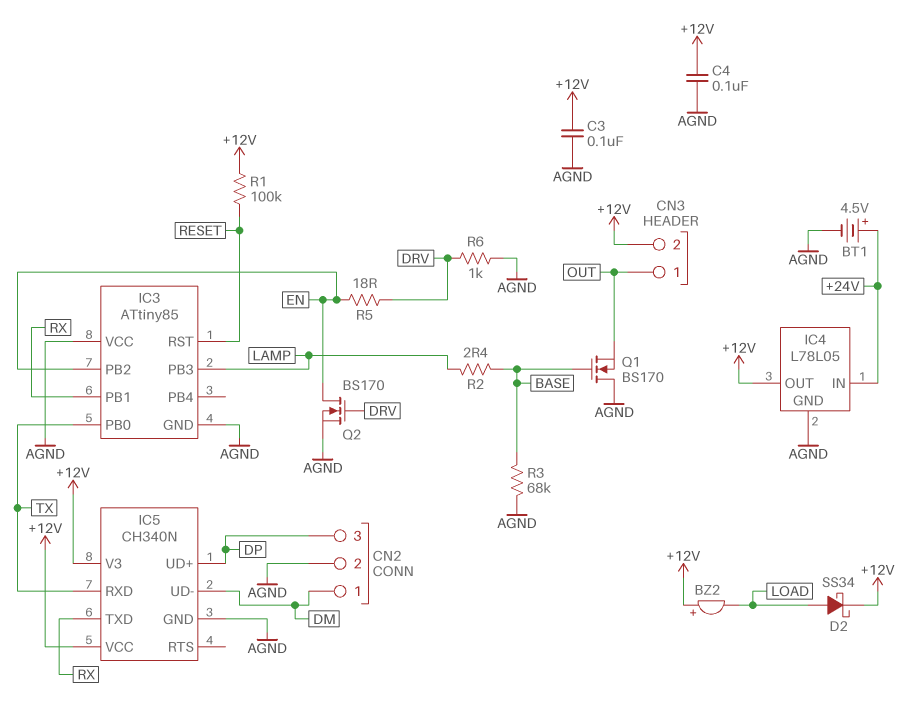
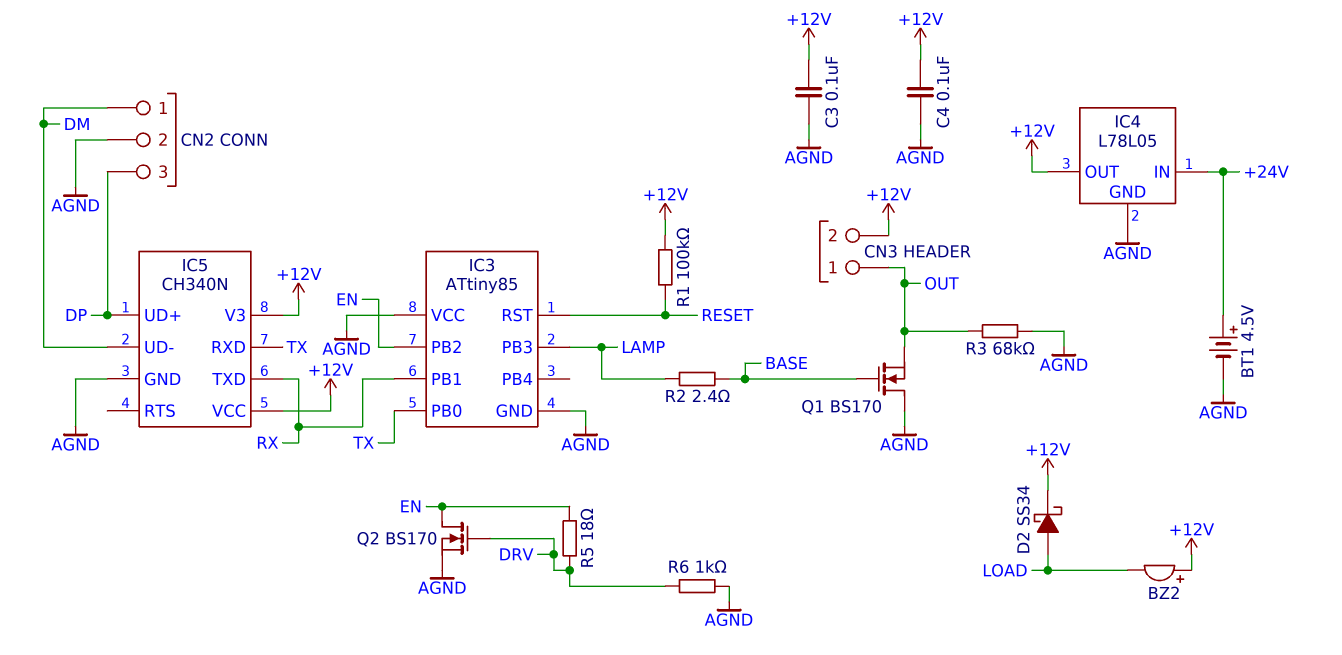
R3: 68k (AGND, BASE) -> 68k (AGND, OUT)

